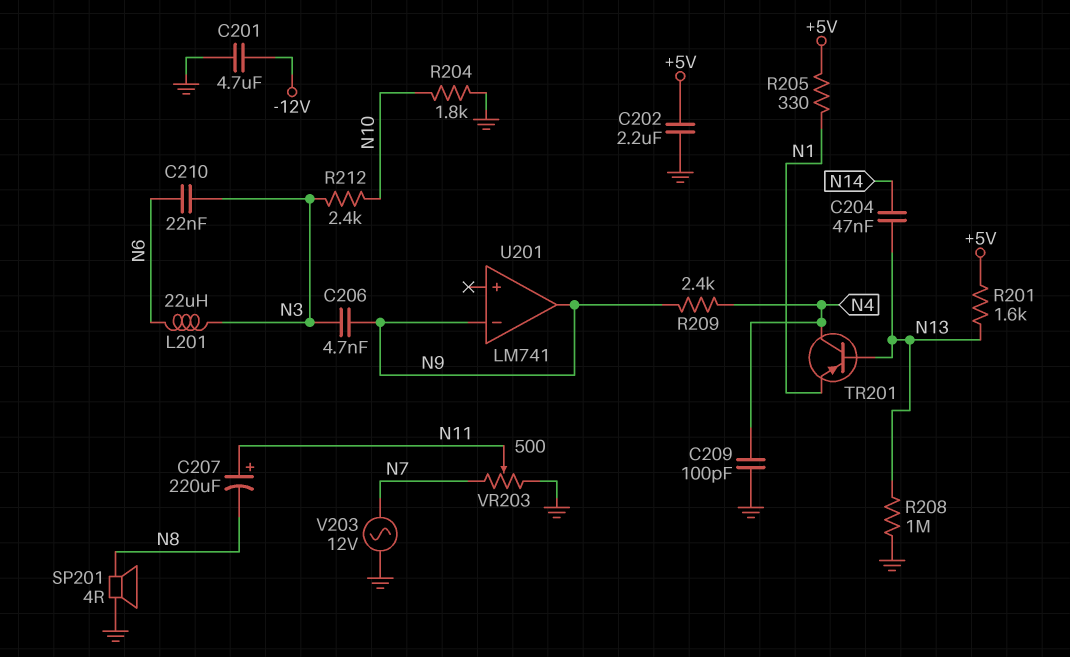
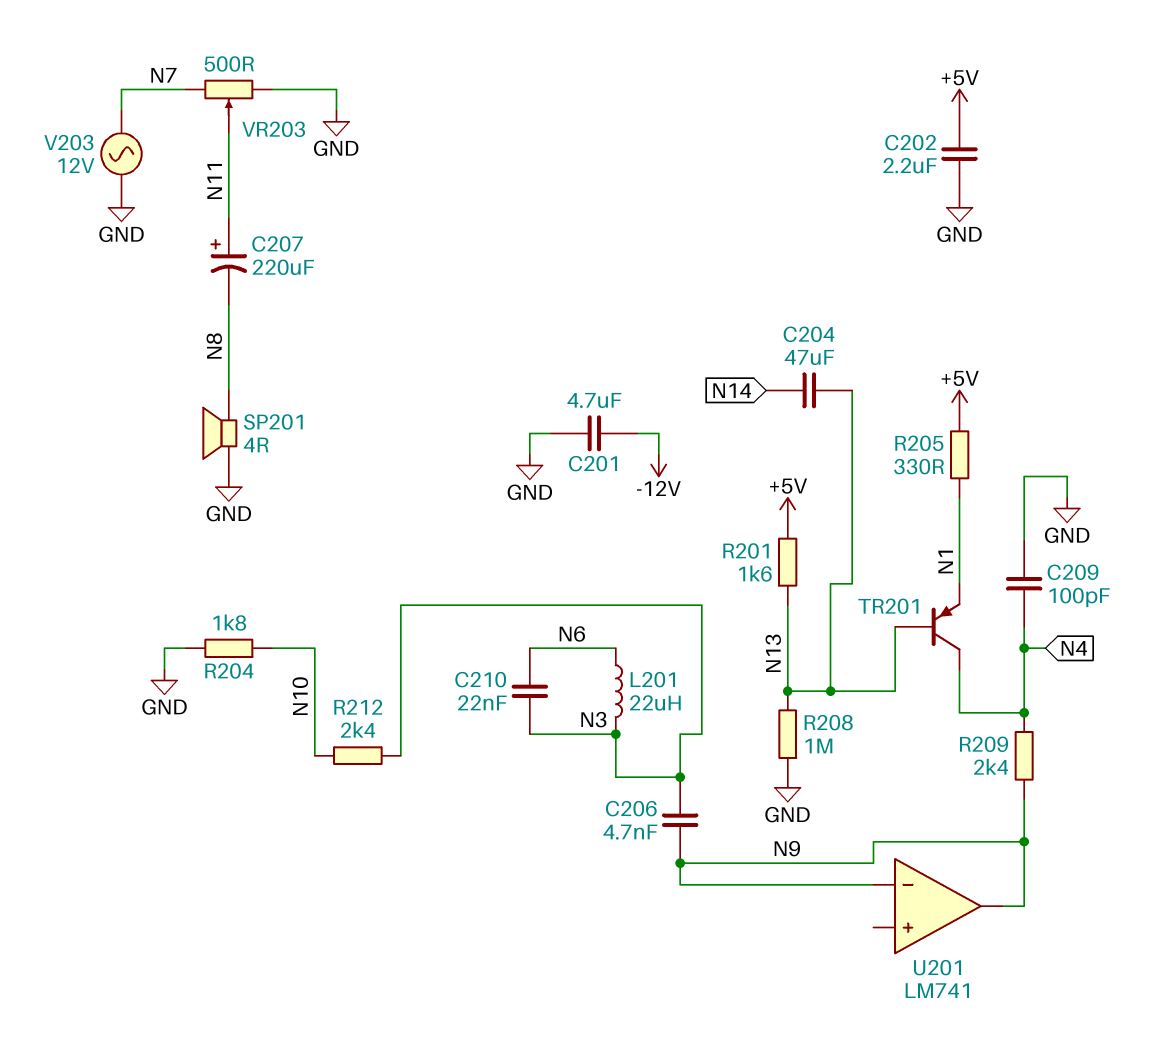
C204: 47nF (N13, N14) -> 47uF (N13, N14)

